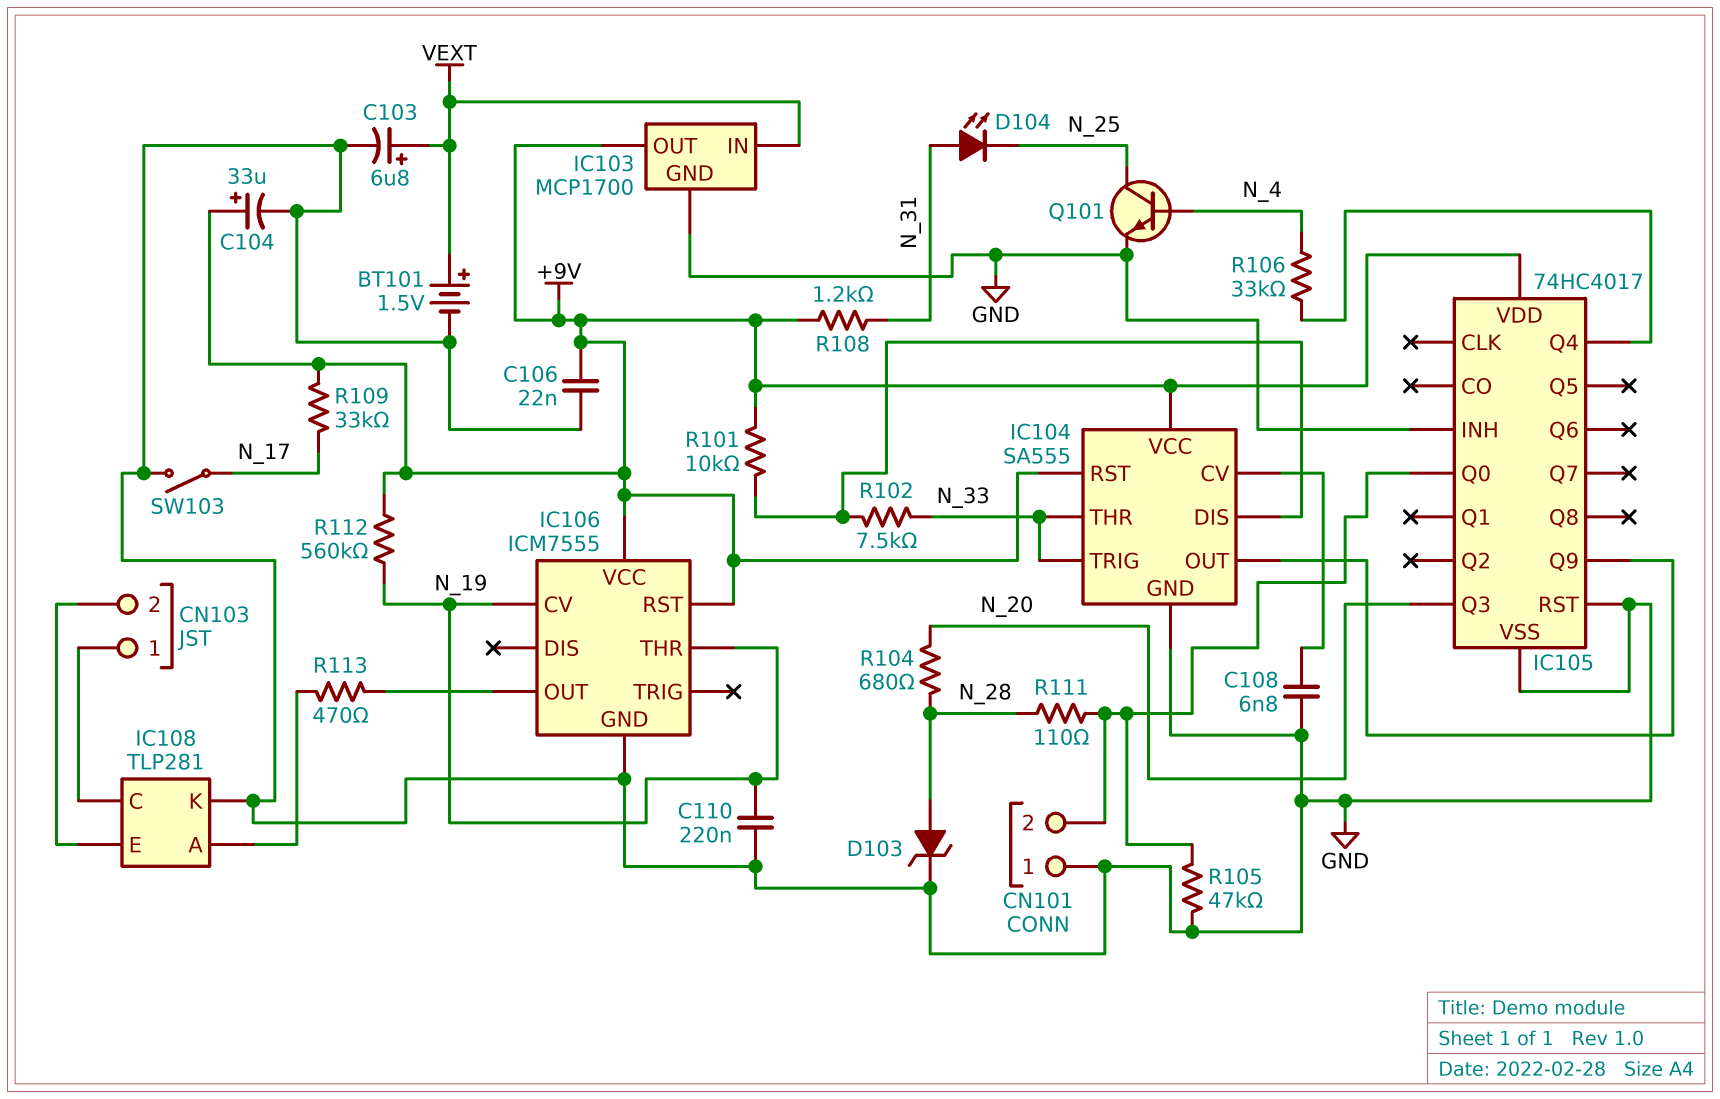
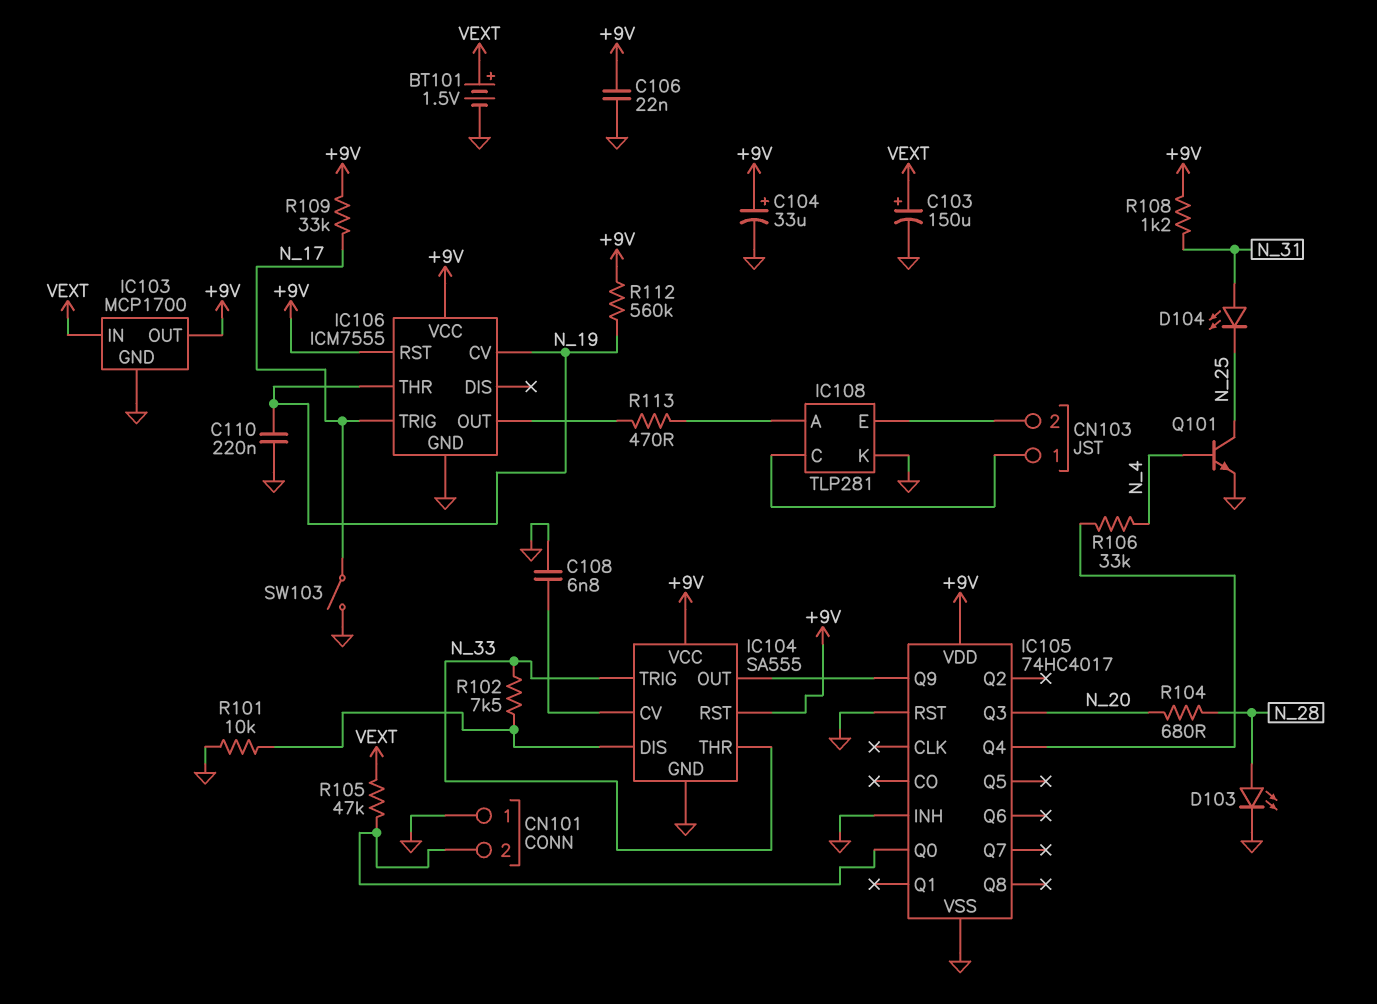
C103: 6.8uF (plus VEXT, minus GND) -> 150uF (plus VEXT, minus GND)
D103: zener (A N_28, K GND) -> LED (A N_28, K GND)
IC106 pin TRIG: none -> N_17
R101: 10k (+9V, IC104/DIS) -> 10k (GND, IC104/DIS)
R105: 47k (CN101/2, GND) -> 47k (CN101/2, VEXT)
R111: 110 (CN101/2, N_28) -> none

